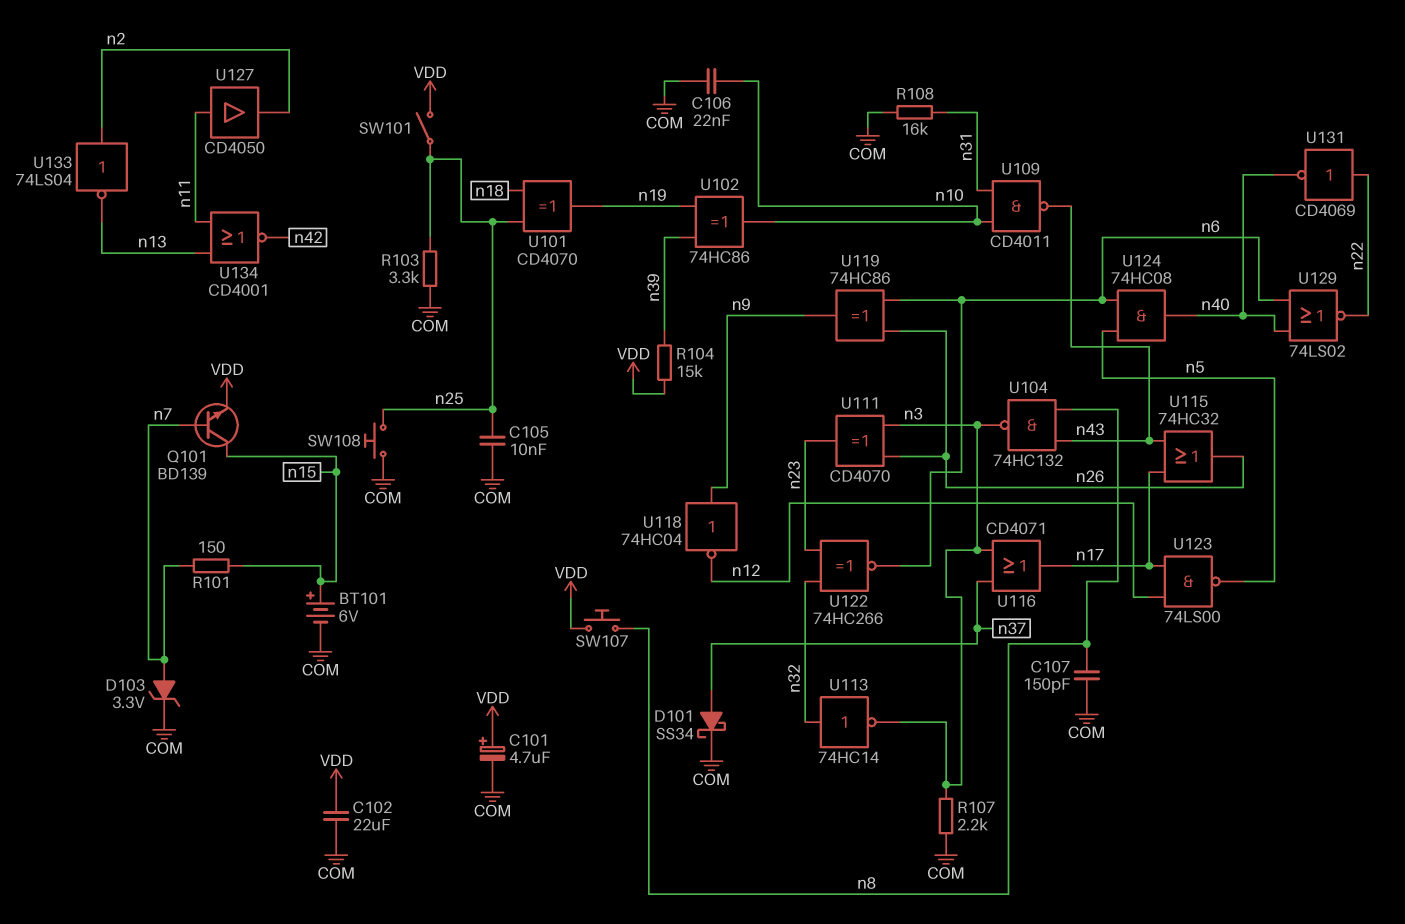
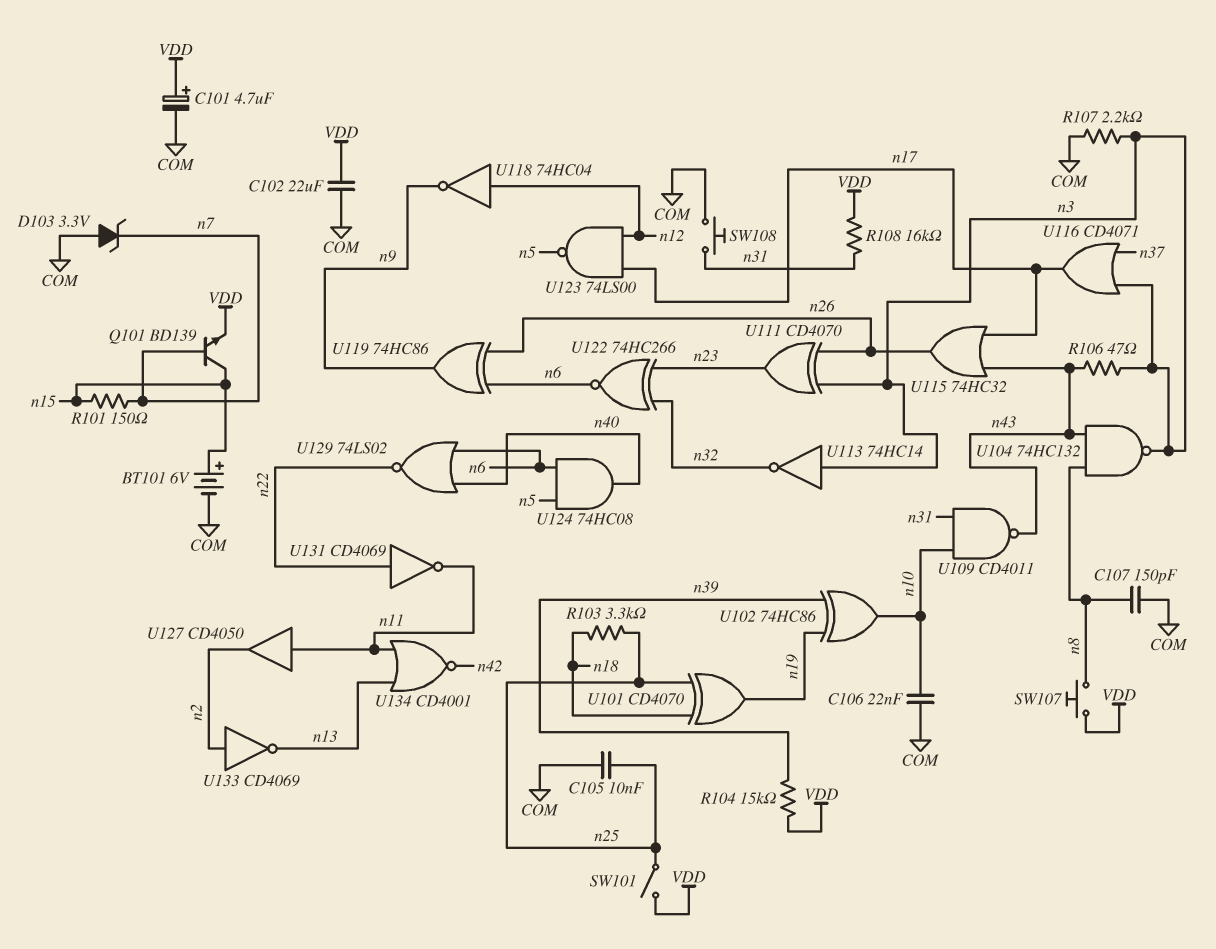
D101: schottky SS34 (A n37, K COM) -> none
D103: zener 3.3V (A n7, K COM) -> zener 3.3V (A COM, K n7)
R103: 3.3k (COM, n25) -> 3.3k (n18, n25)
R106: none -> 47 (n3, n43)
R108: 16k (COM, n31) -> 16k (VDD, n31)
SW108: button (COM, n25) -> button (COM, n31)
U113: NOT 74HC14 (in n32, out n3) -> NOT 74HC14 (in n3, out n32)
U118: NOT 74HC04 (in n9, out n12) -> NOT 74HC04 (in n12, out n9)
U131: NOT CD4069 (in n22, out n40) -> NOT CD4069 (in n22, out n11)
U133: NOT 74LS04 (in n2, out n13) -> NOT CD4069 (in n2, out n13)

